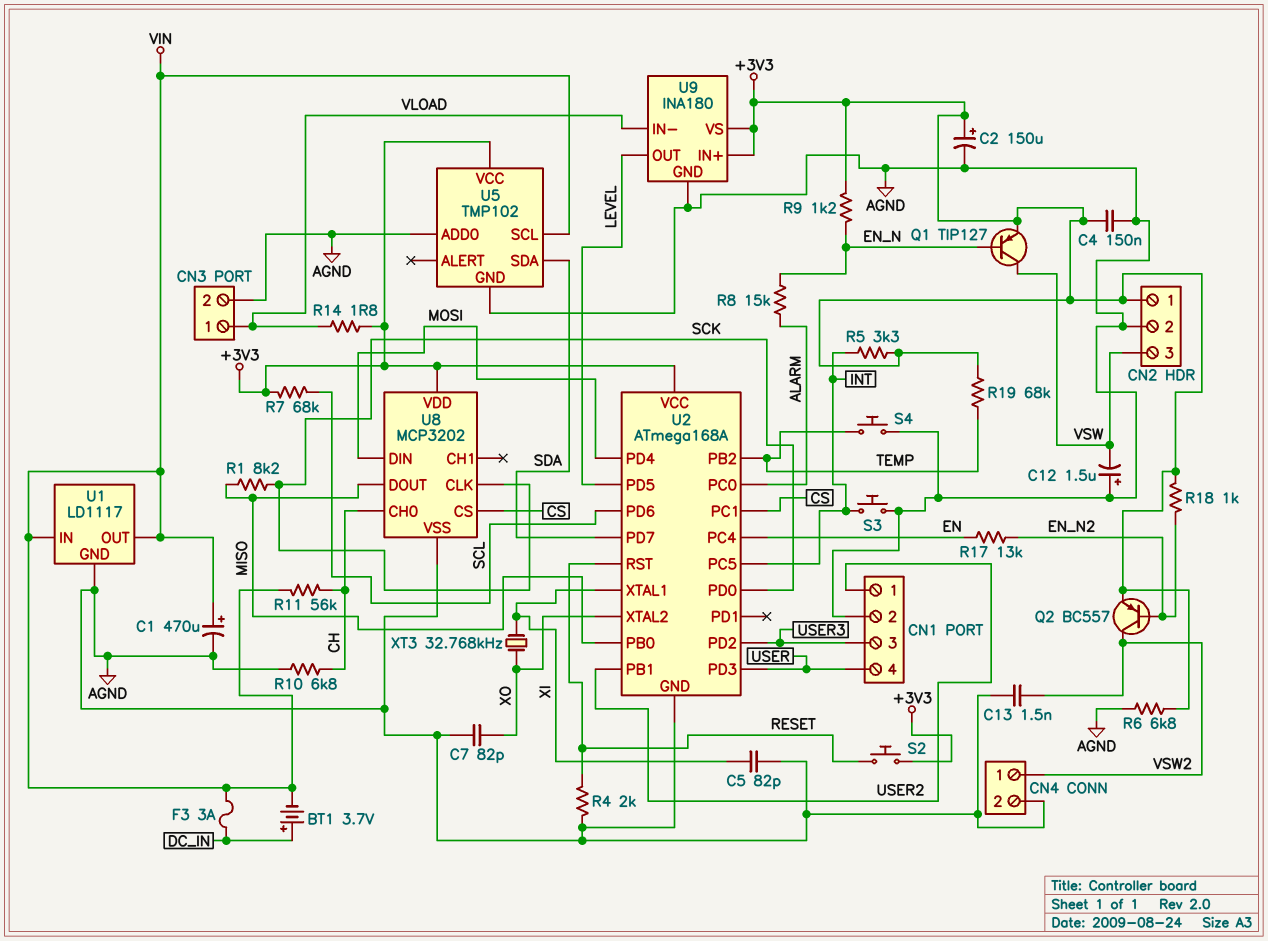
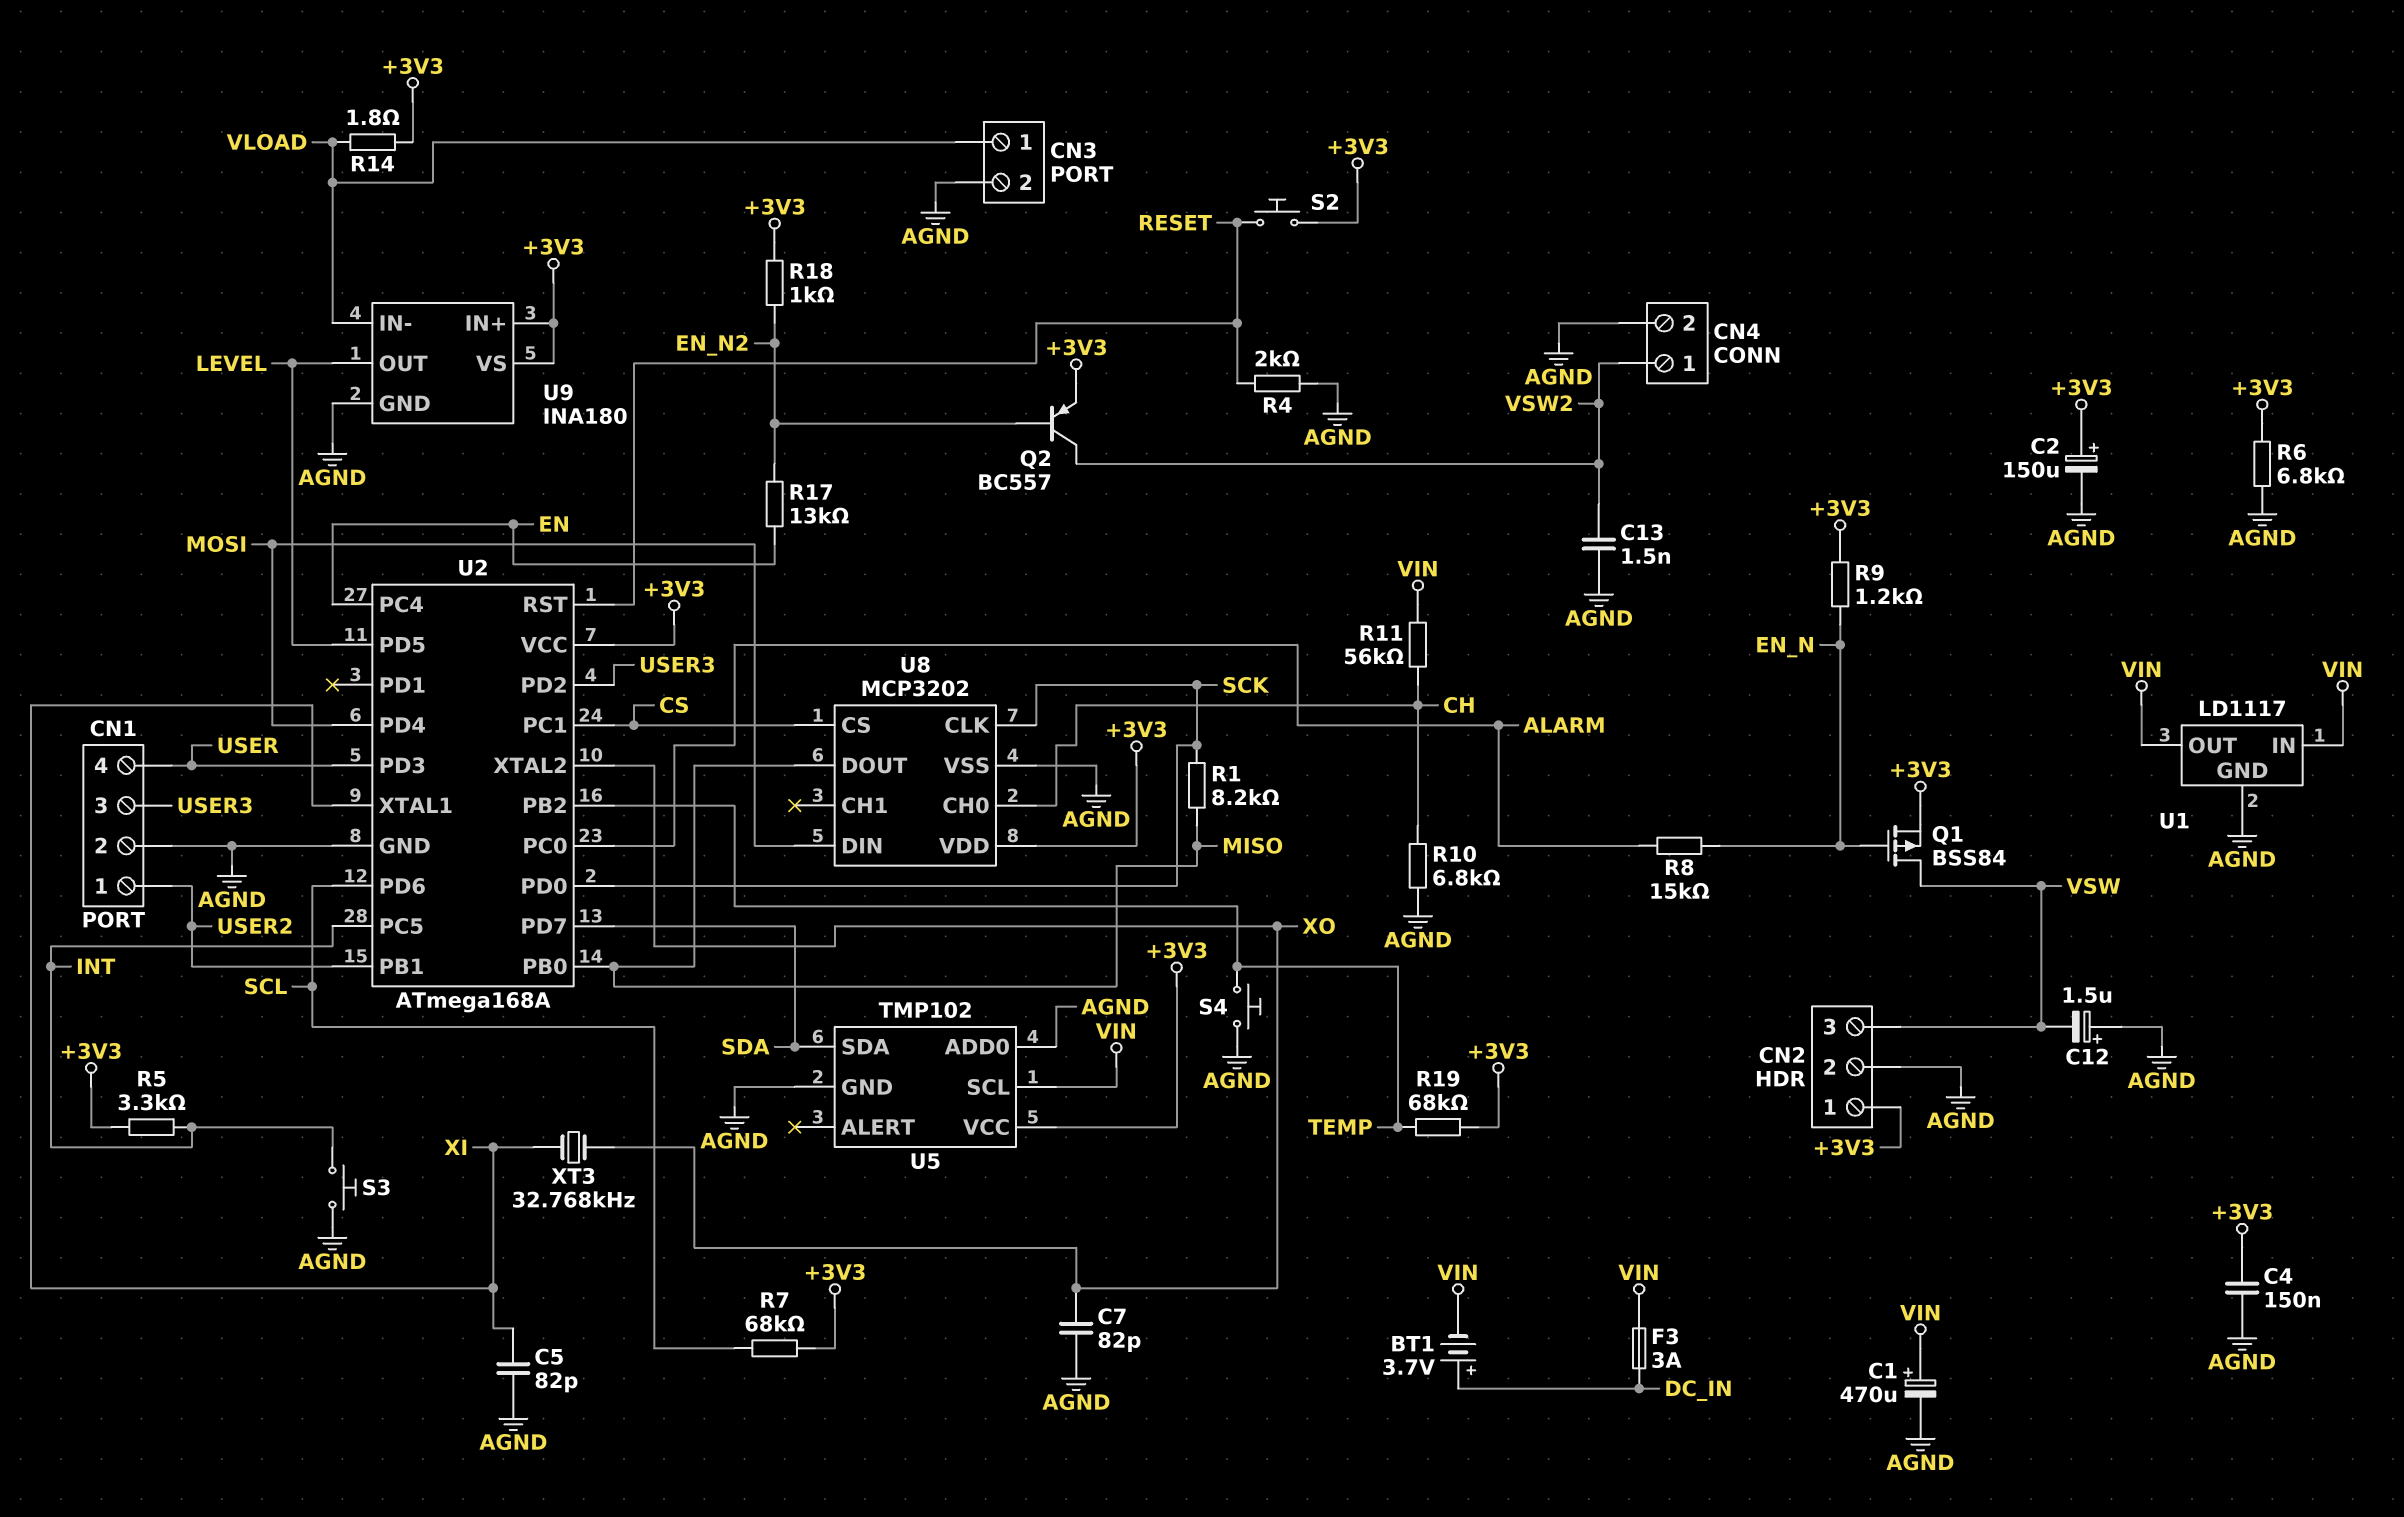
Q1: PNP TIP127 (B EN_N, C VSW, E +3V3) -> PMOS BSS84 (G EN_N, D VSW, S +3V3)

